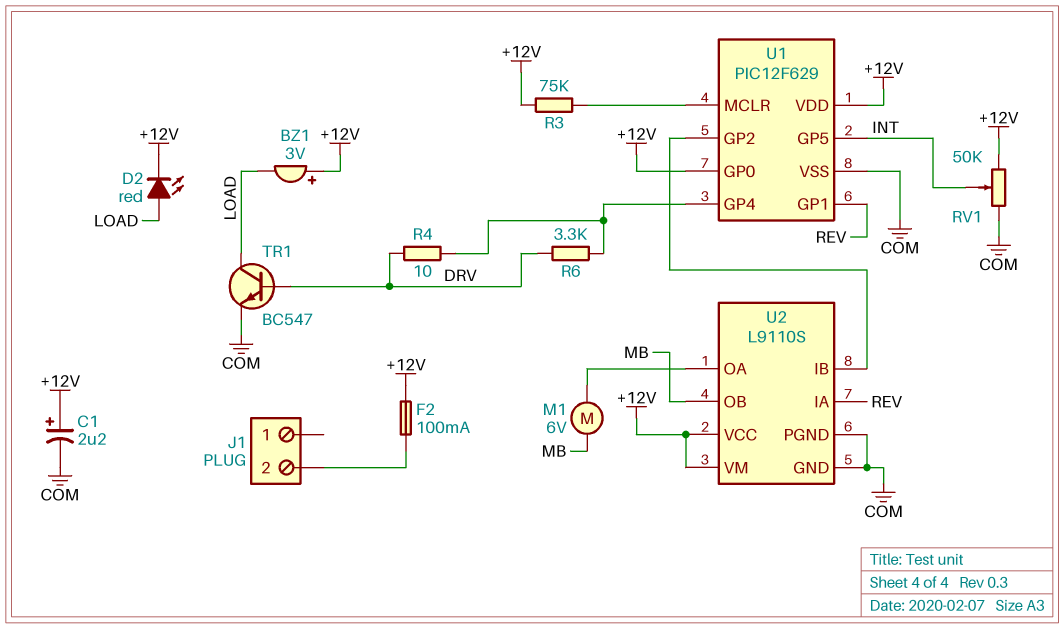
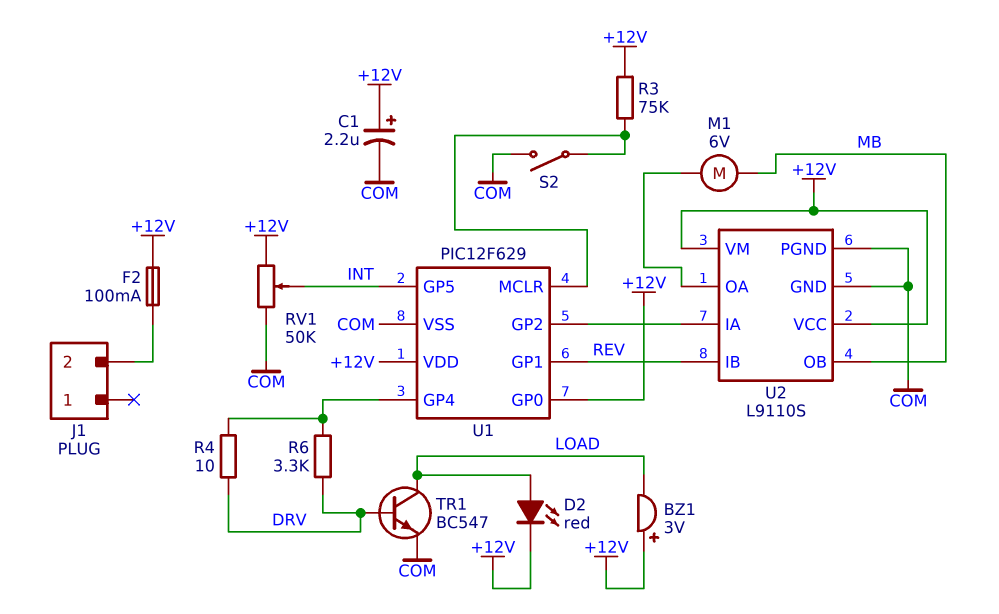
S2: none -> switch (COM, U1/MCLR)
U2 pin IA: REV -> U1/GP2
U2 pin IB: U1/GP2 -> REV

